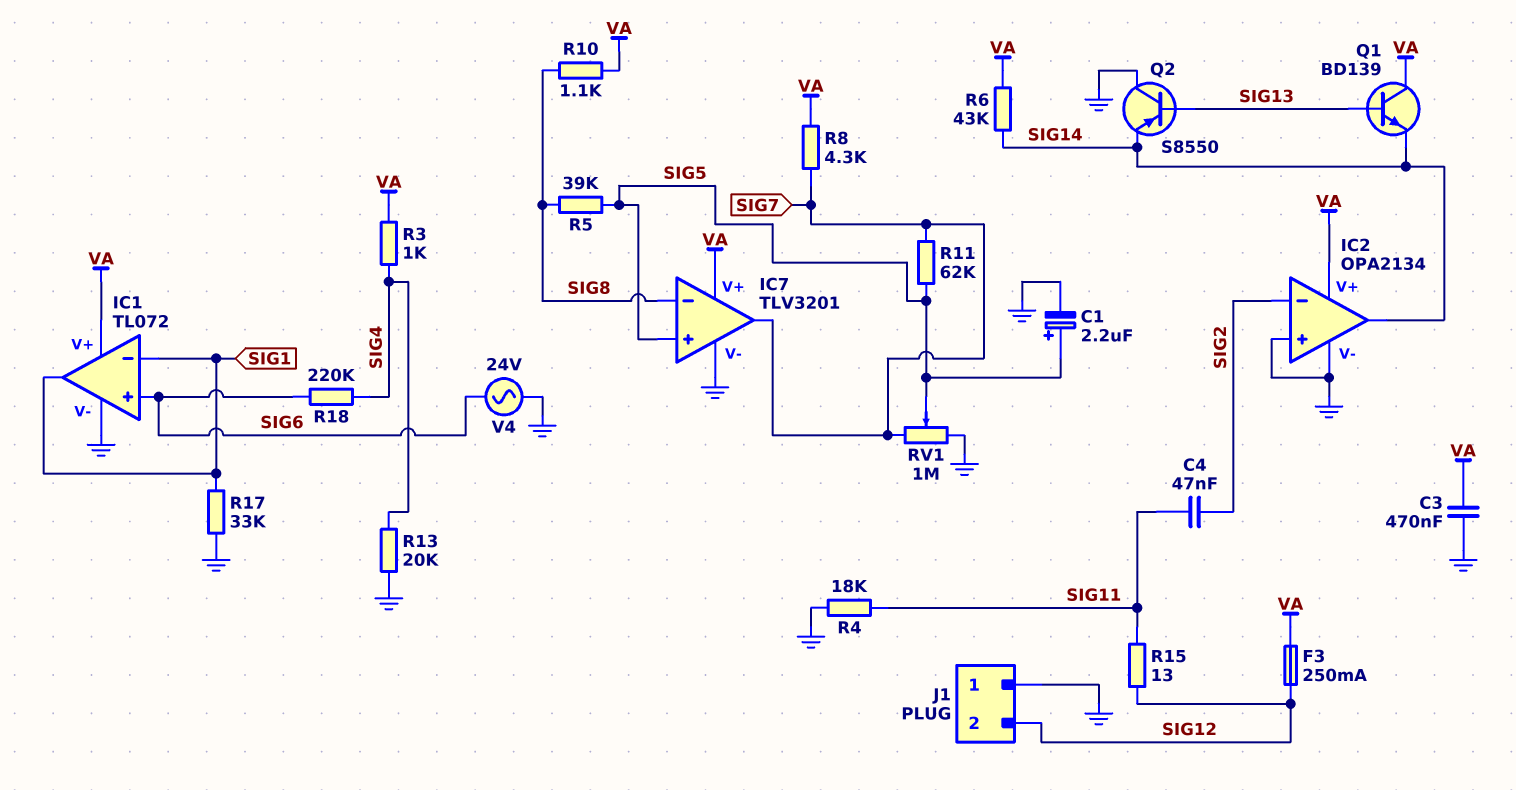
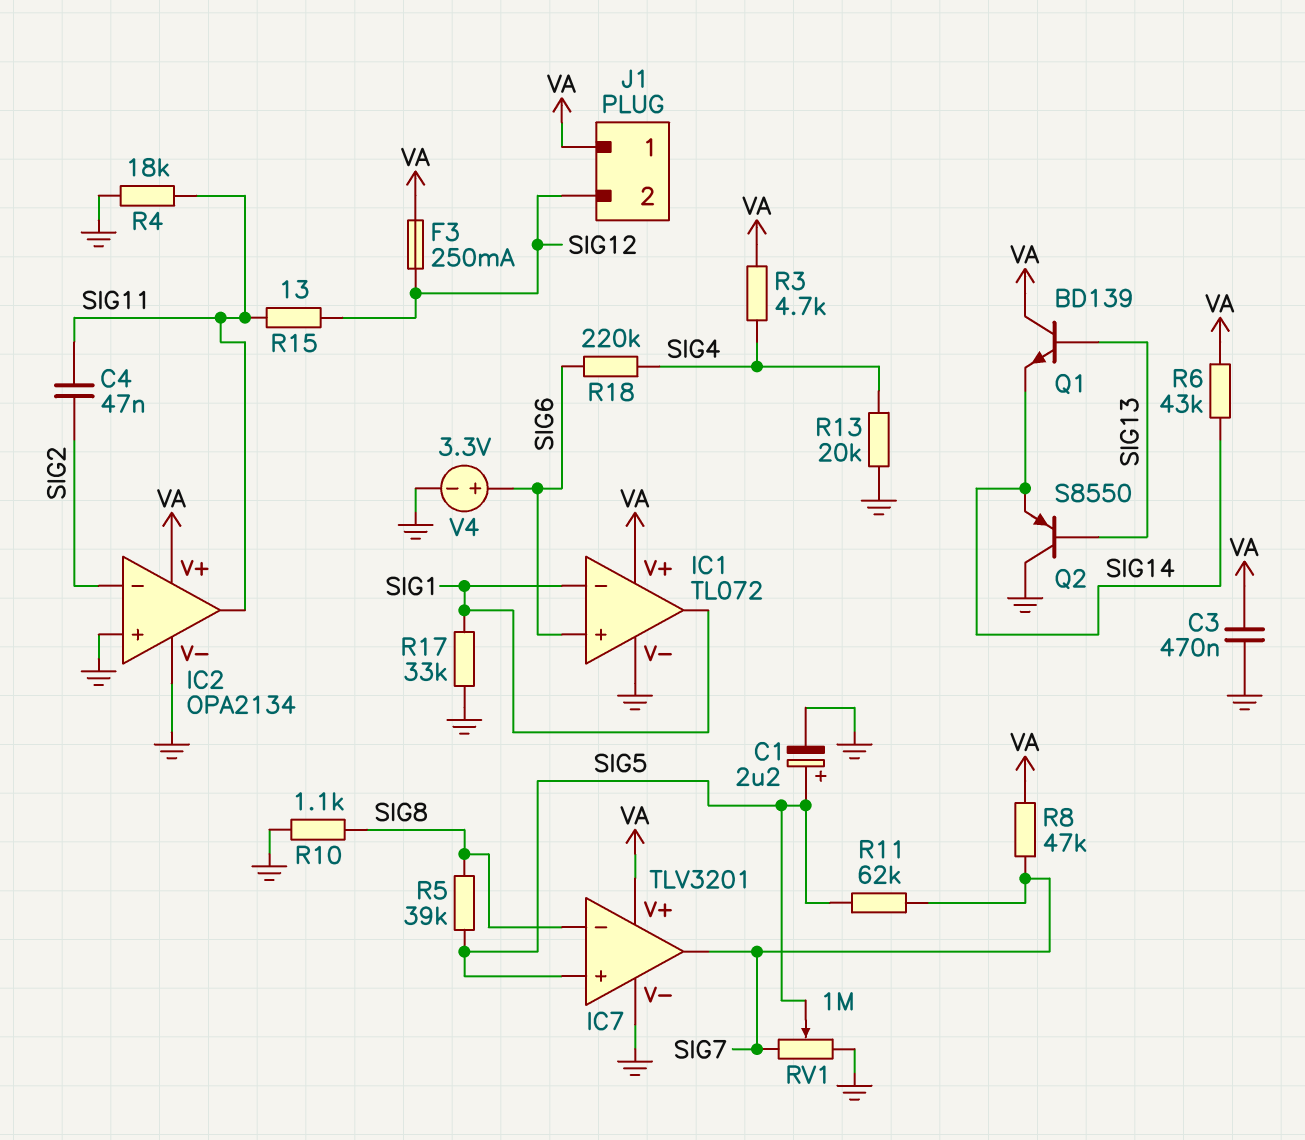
IC2 pin out: SIG14 -> SIG11
J1 pin 1: GND -> VA
R3: 1k (SIG4, VA) -> 4.7k (SIG4, VA)
R8: 4.3k (SIG7, VA) -> 47k (SIG7, VA)
R10: 1.1k (SIG8, VA) -> 1.1k (GND, SIG8)
V4: AC 24V (GND, SIG6) -> 3.3V (plus SIG6, minus GND)

